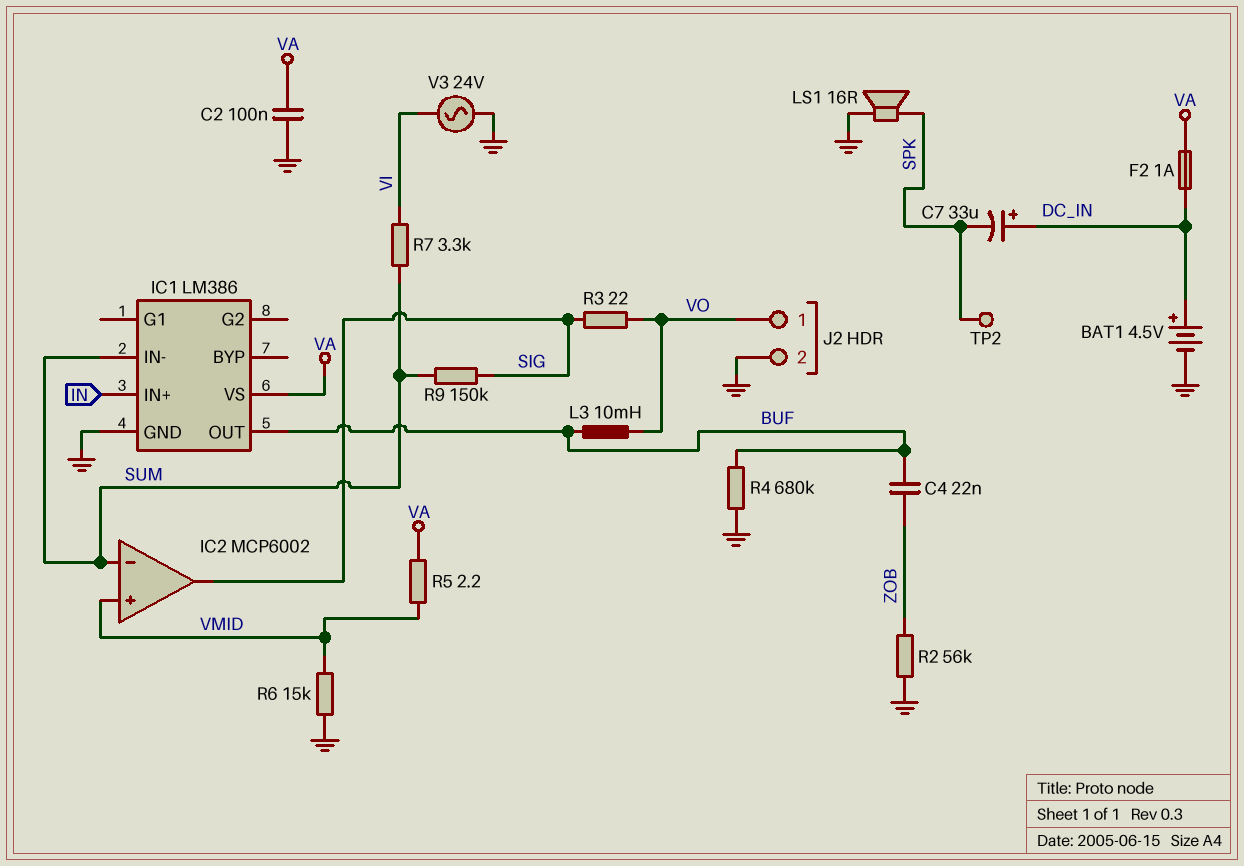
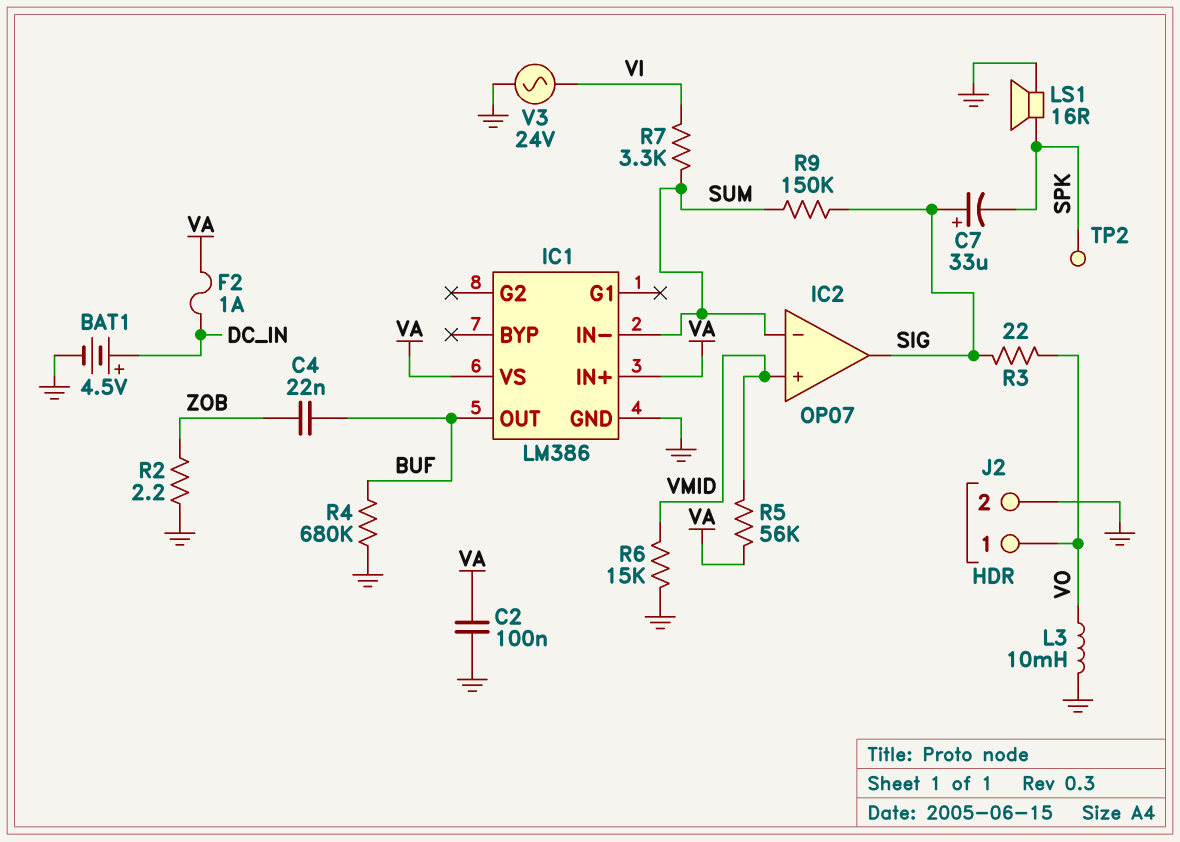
C7: 33uF (plus DC_IN, minus SPK) -> 33uF (plus SIG, minus SPK)
IC1 pin IN+: IN -> VA
IC2: MCP6002 -> OP07
L3: 10mH (BUF, VO) -> 10mH (GND, VO)
R2: 56k (GND, ZOB) -> 2.2 (GND, ZOB)
R5: 2.2 (VA, VMID) -> 56k (VA, VMID)

